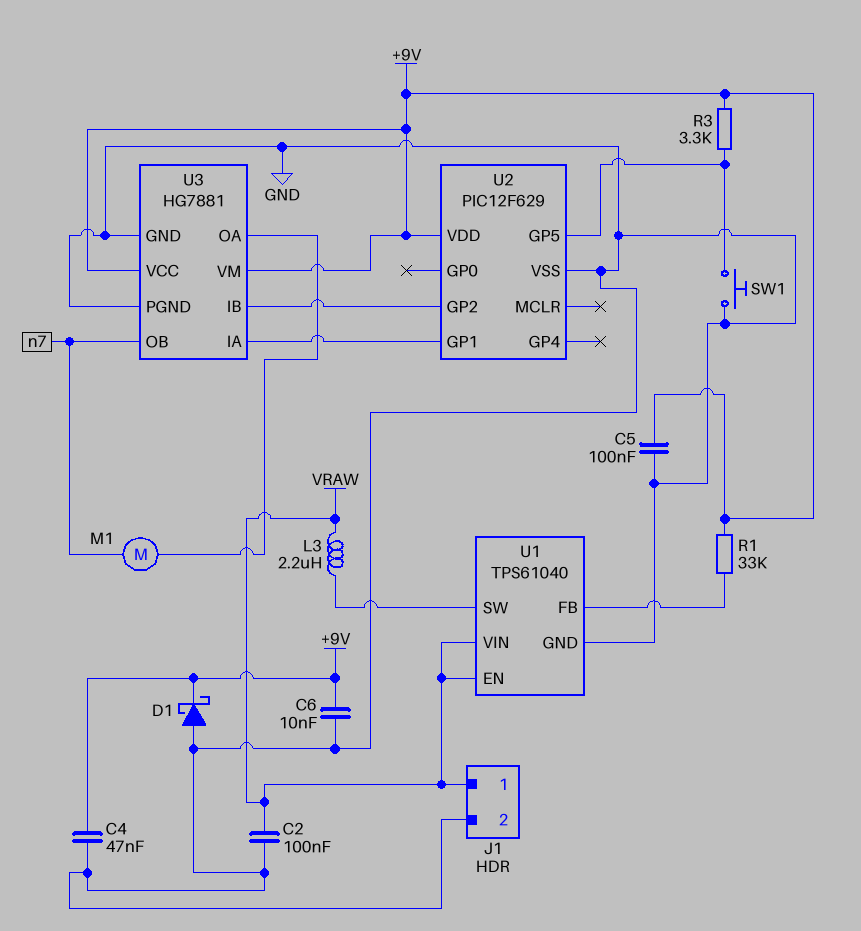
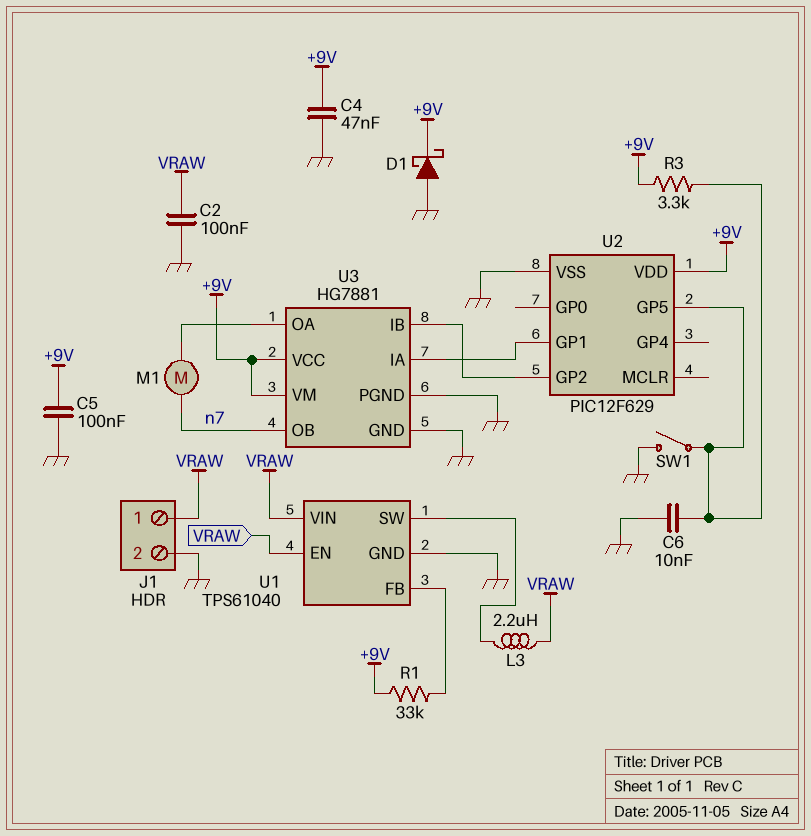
C6: 10nF (+9V, GND) -> 10nF (GND, U2/GP5)
SW1: button (GND, U2/GP5) -> switch (GND, U2/GP5)

